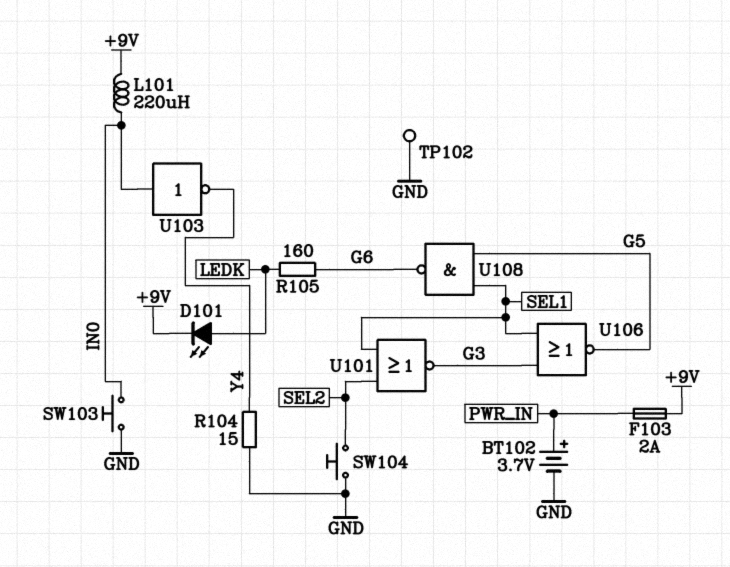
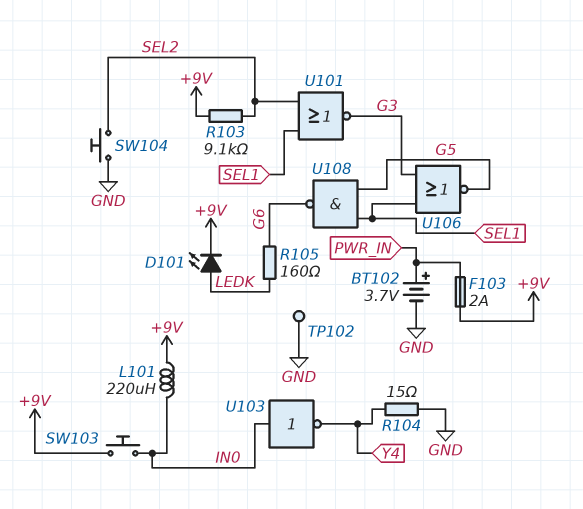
R103: none -> 9.1k (+9V, SEL2)
SW103: button (GND, IN0) -> button (+9V, IN0)

